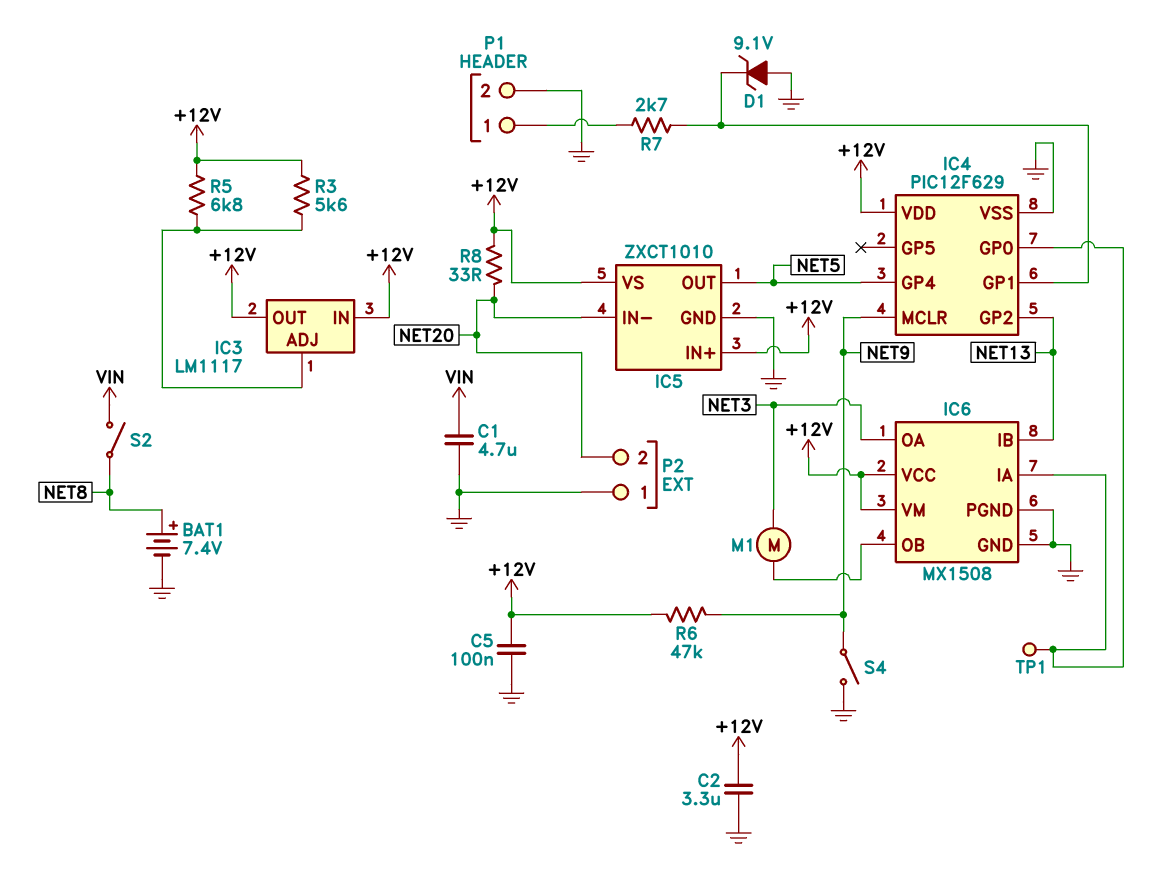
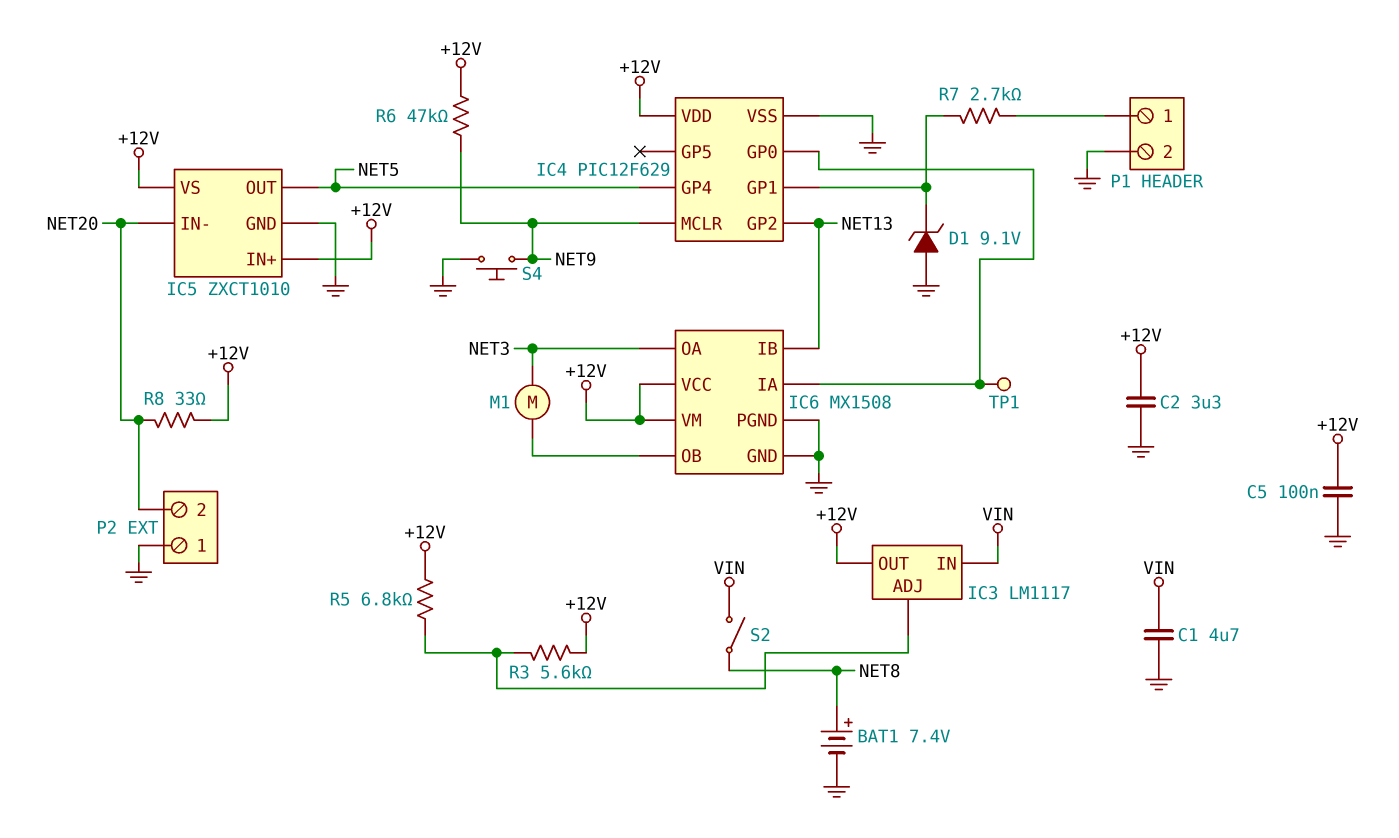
IC3 pin IN: +12V -> VIN
S4: switch (GND, NET9) -> button (GND, NET9)

